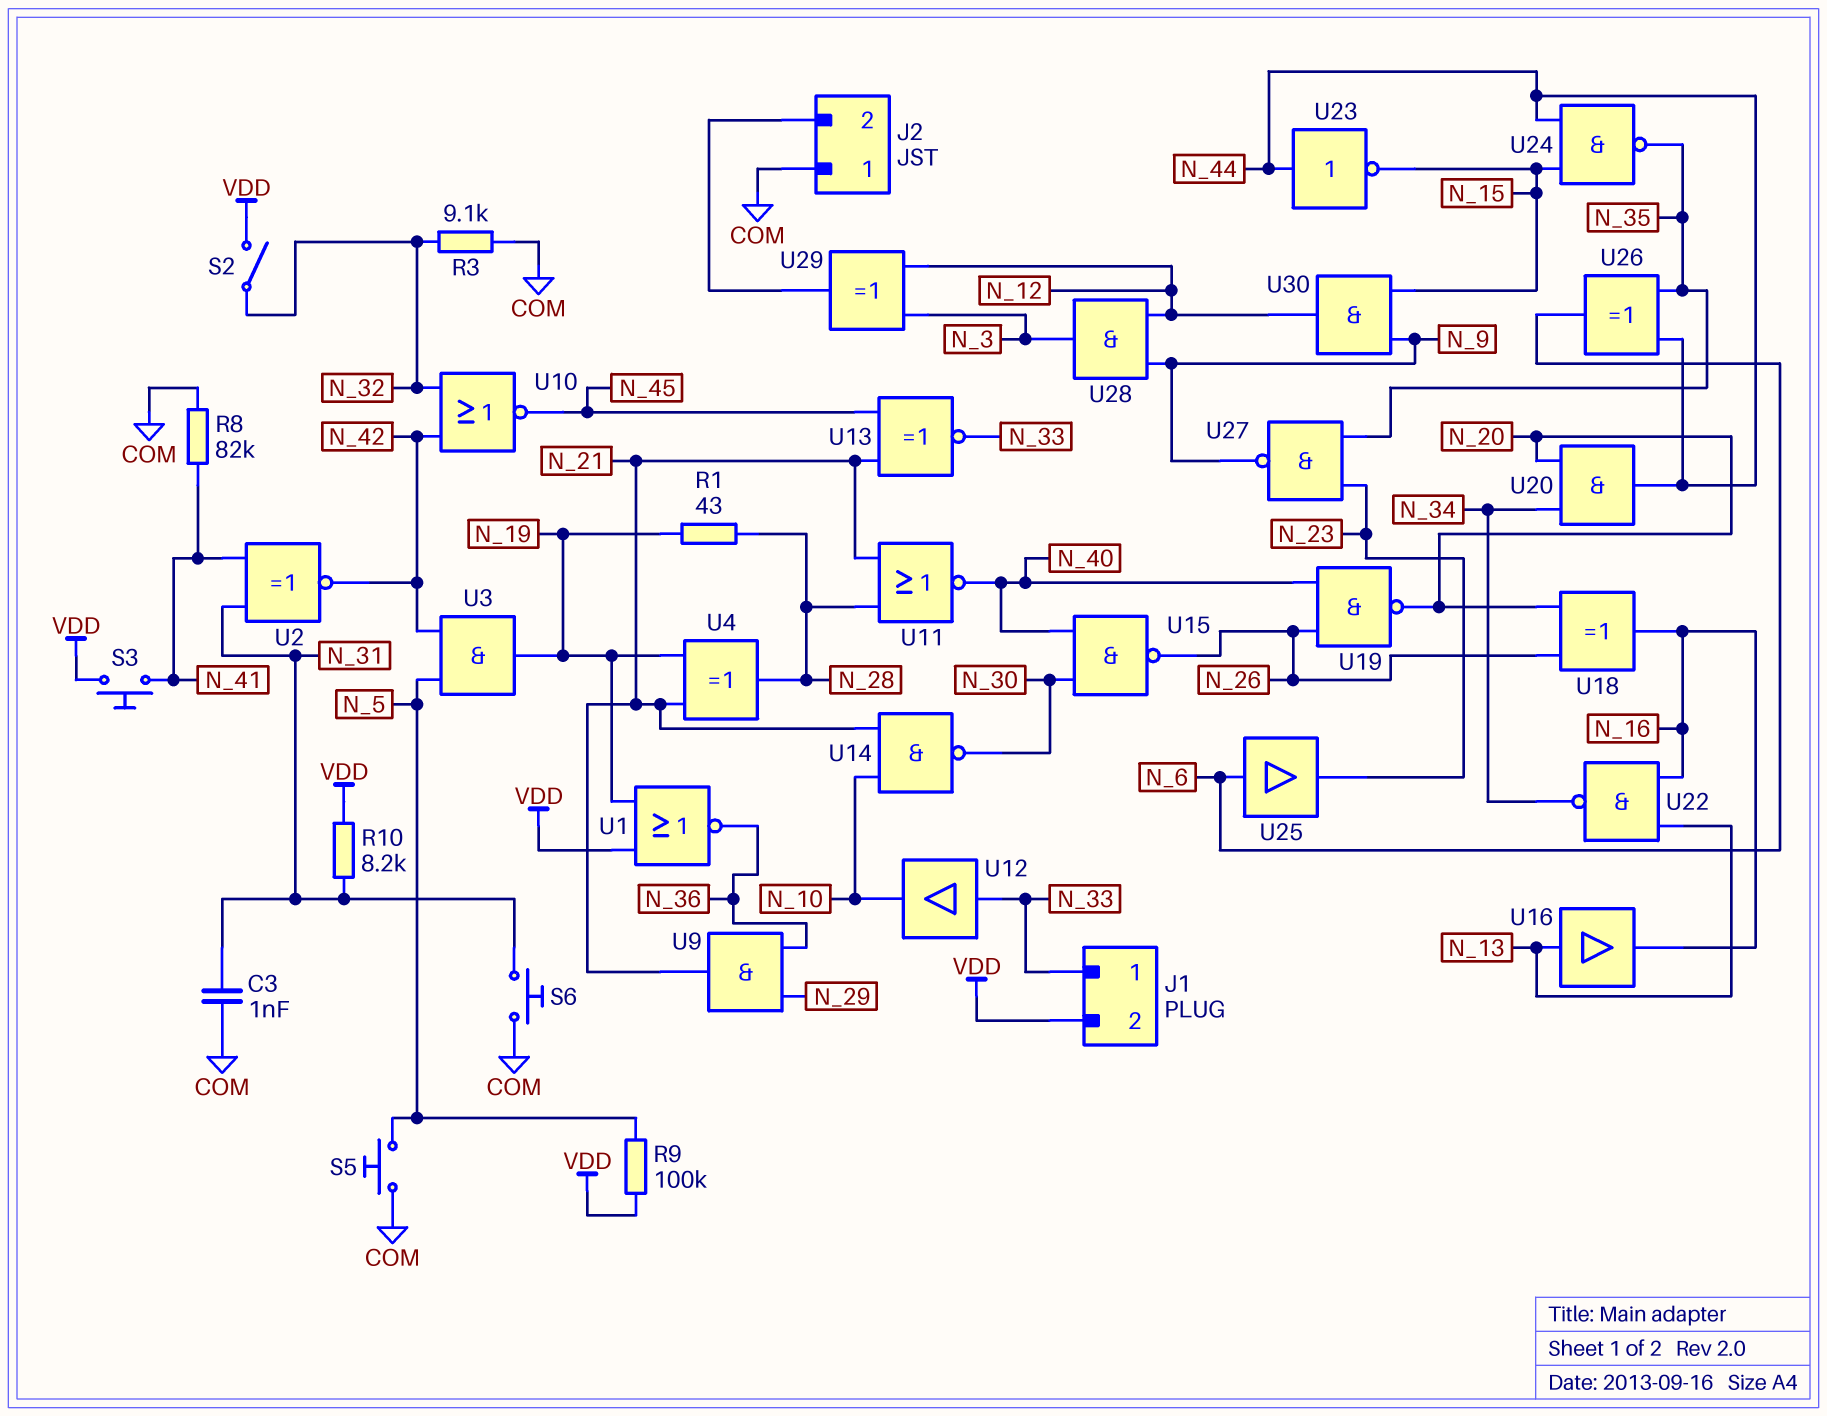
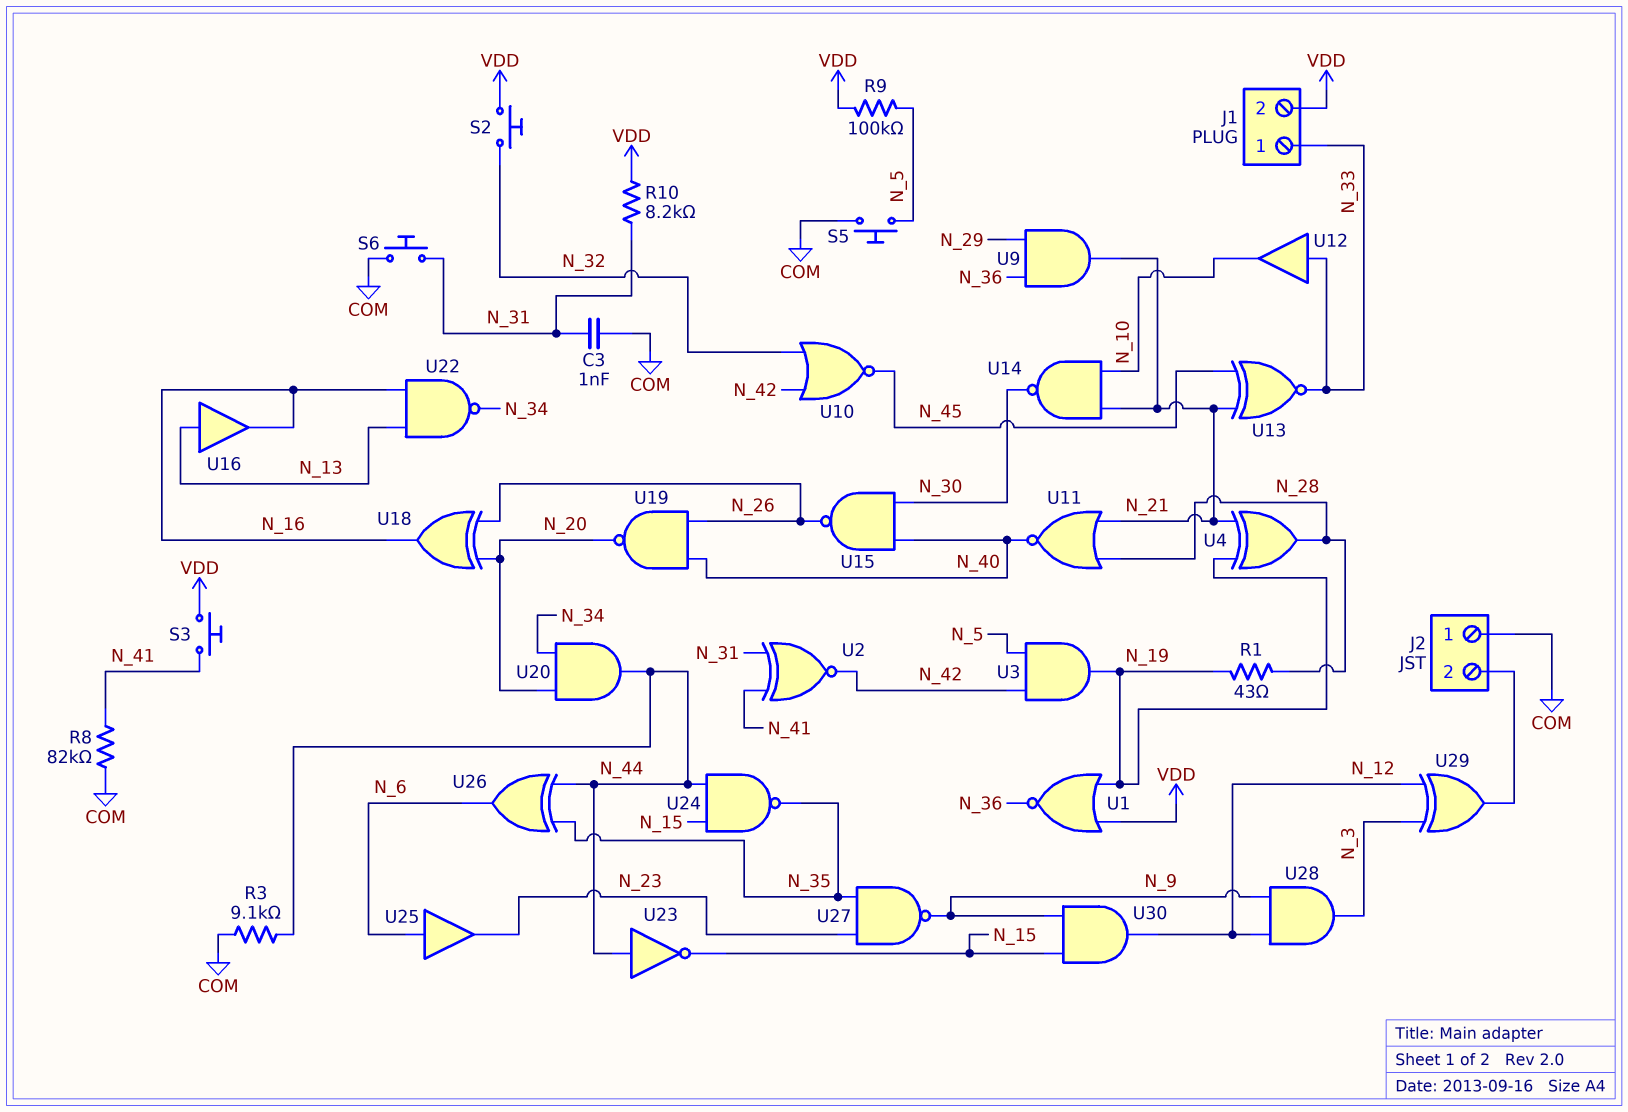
R3: 9.1k (COM, N_32) -> 9.1k (COM, N_44)
S2: switch (N_32, VDD) -> button (N_32, VDD)

